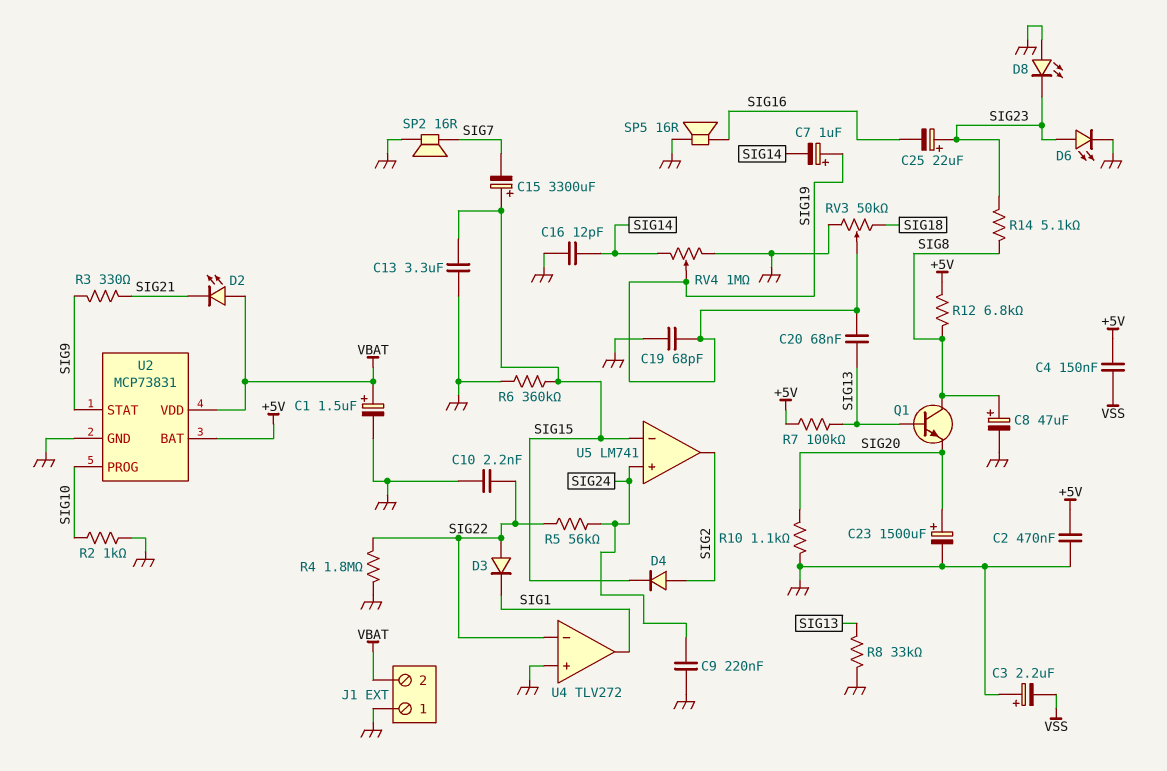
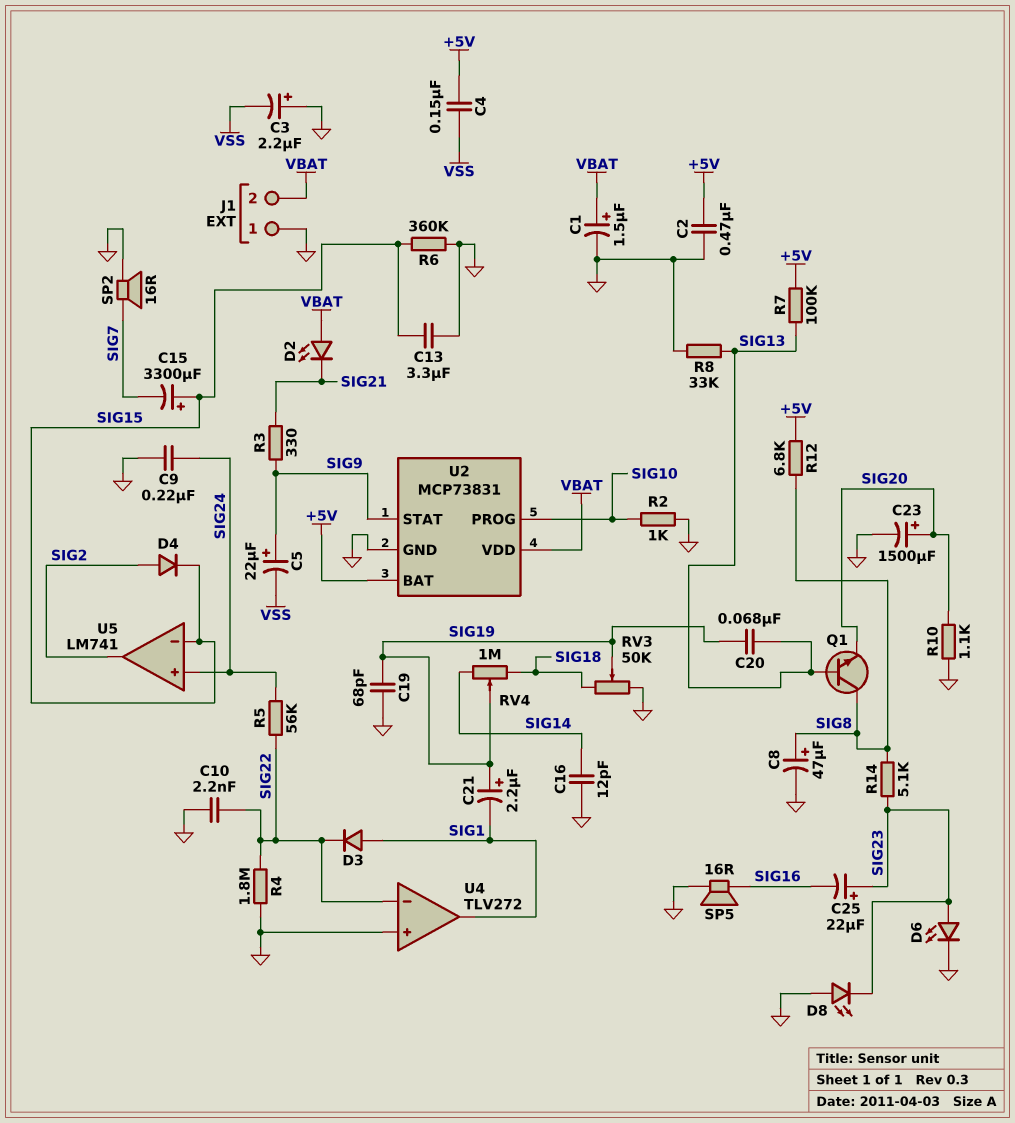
C5: none -> 22uF (plus SIG9, minus VSS)
C7: 1uF (plus SIG19, minus SIG14) -> none
C21: none -> 2.2uF (plus SIG19, minus SIG1)
D3: diode (A SIG22, K SIG1) -> diode (A SIG1, K SIG22)
RV4: 1M (GND, SIG14, wiper SIG19) -> 1M (SIG14, SIG18, wiper SIG19)

